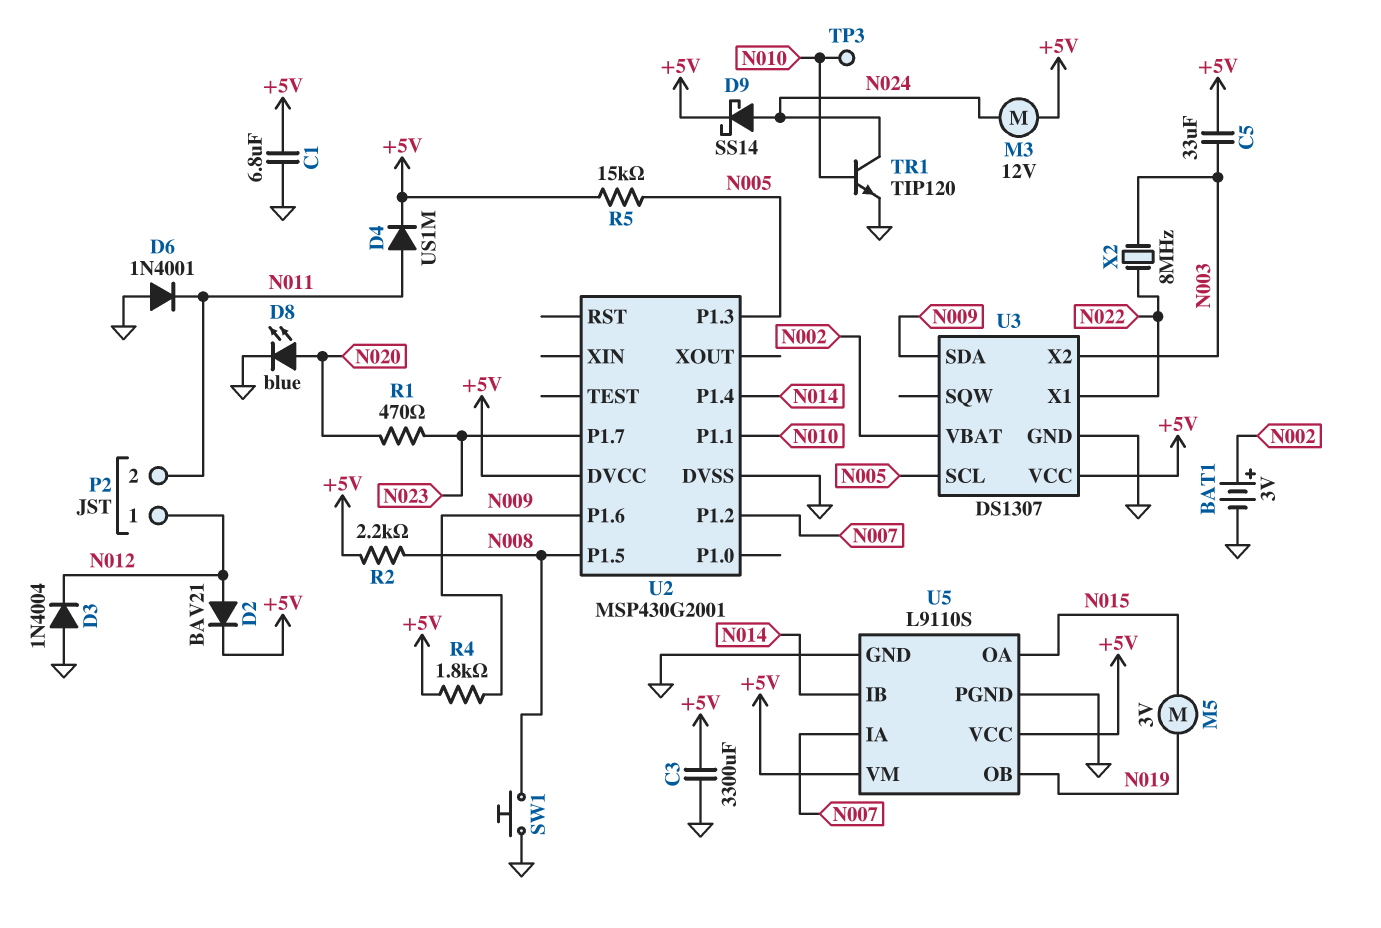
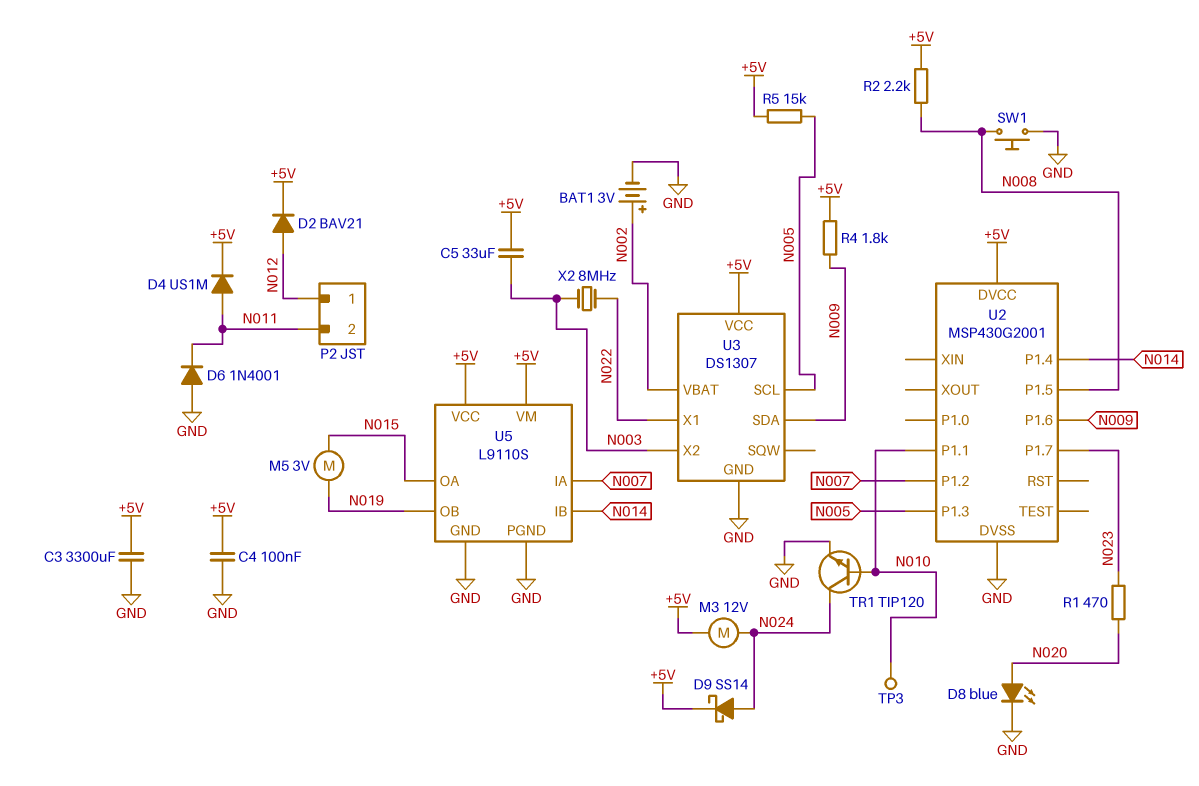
C1: 6.8uF (+5V, GND) -> none
C4: none -> 100nF (+5V, GND)
D3: diode 1N4004 (A GND, K N012) -> none

